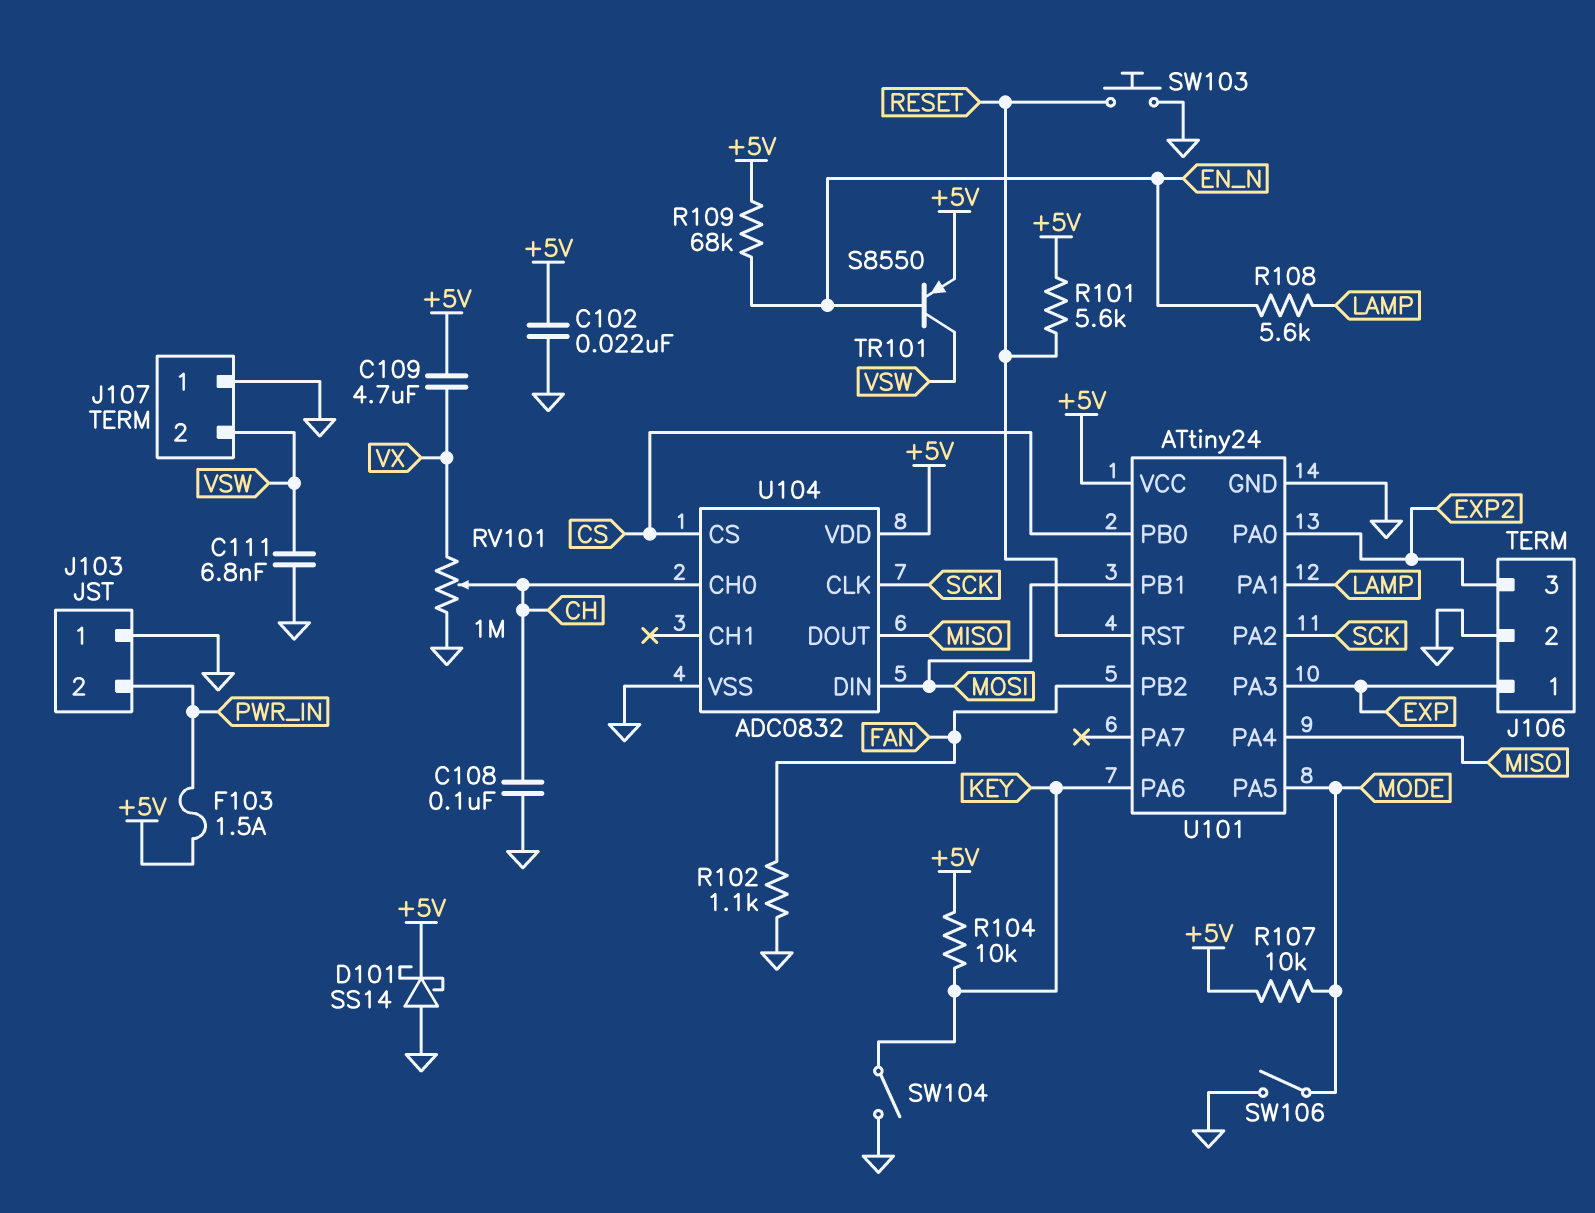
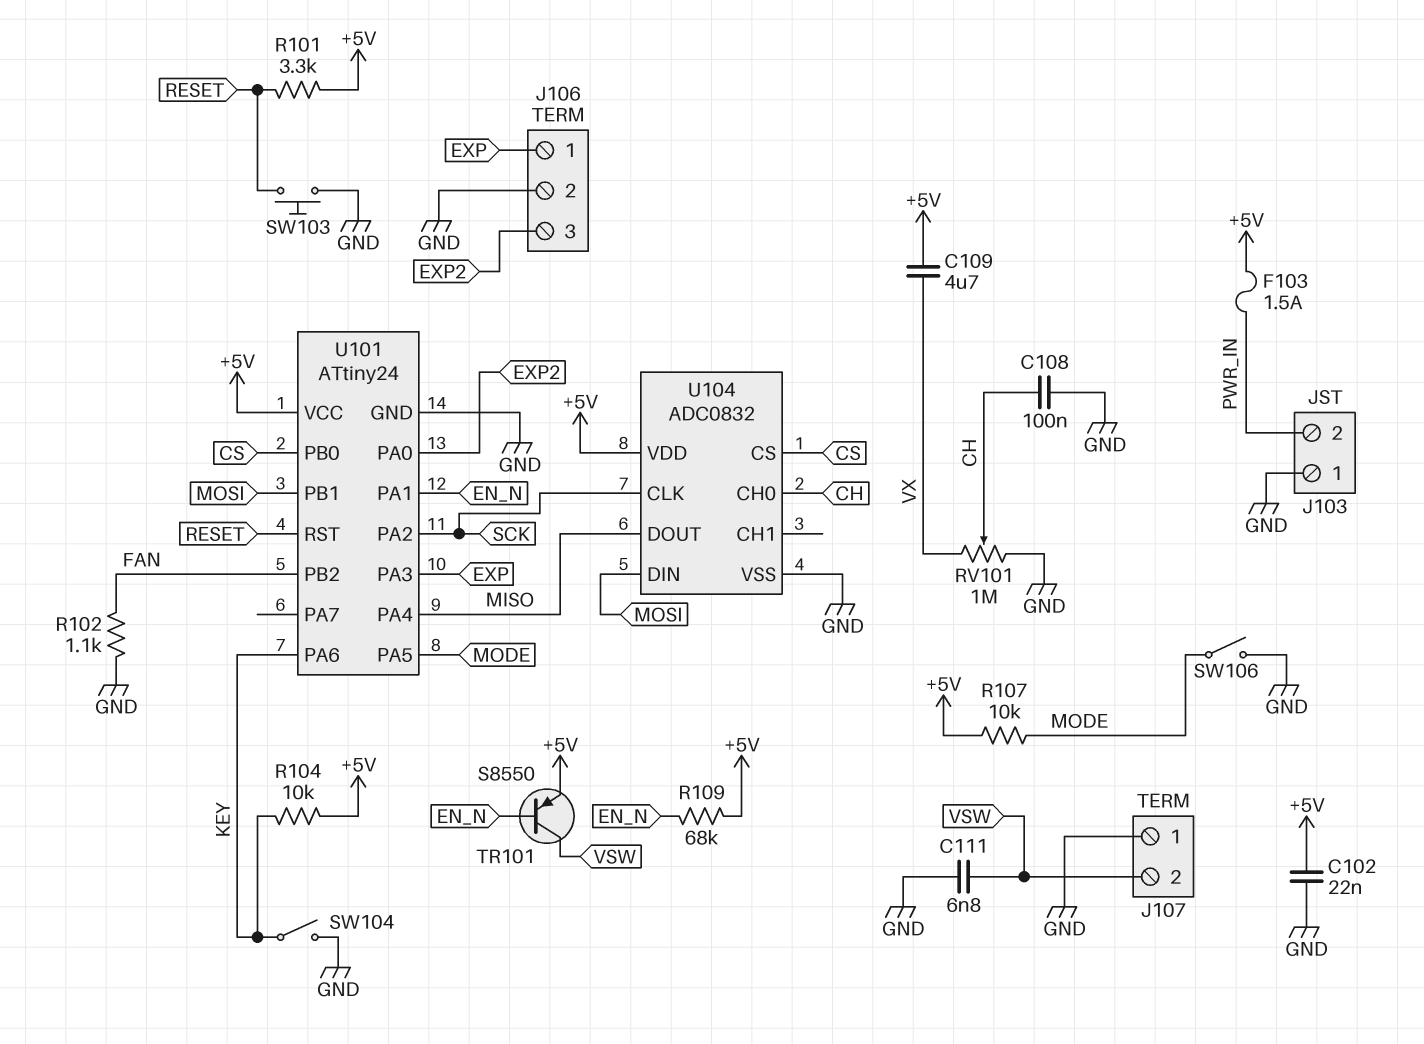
D101: schottky SS14 (A GND, K +5V) -> none
R101: 5.6k (+5V, RESET) -> 3.3k (+5V, RESET)
R108: 5.6k (EN_N, LAMP) -> none
U101 pin PA1: LAMP -> EN_N

